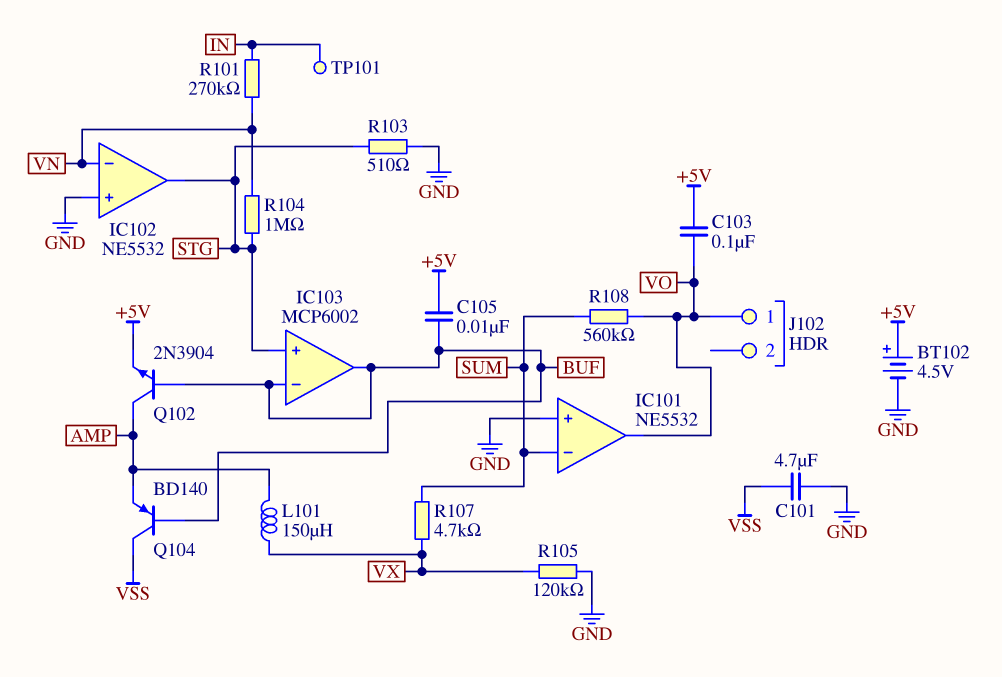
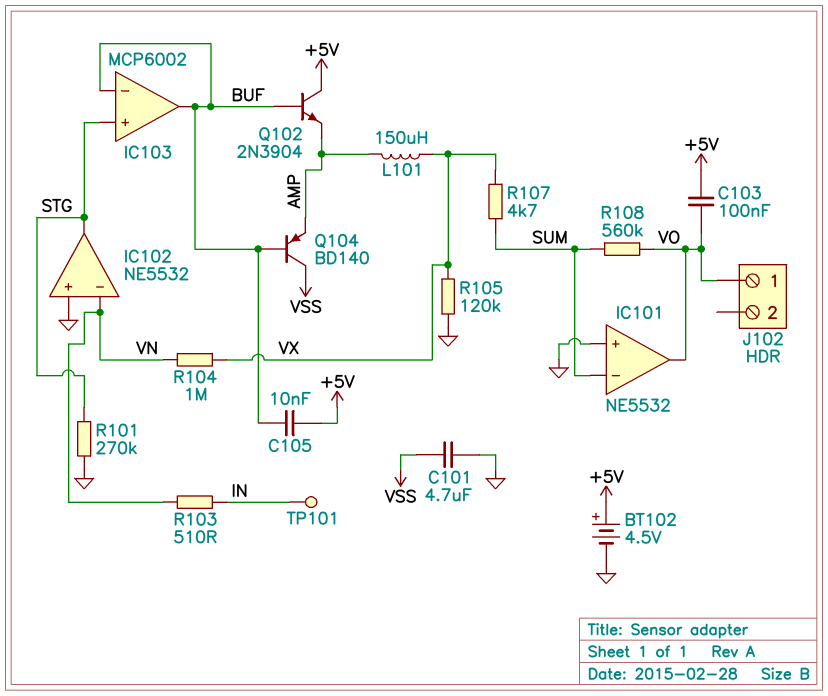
Q102: NPN 2N3904 (B BUF, C AMP, E +5V) -> NPN 2N3904 (B BUF, C +5V, E AMP)
R101: 270k (IN, VN) -> 270k (GND, STG)
R103: 510 (GND, STG) -> 510 (IN, VN)
R104: 1M (STG, VN) -> 1M (VN, VX)

